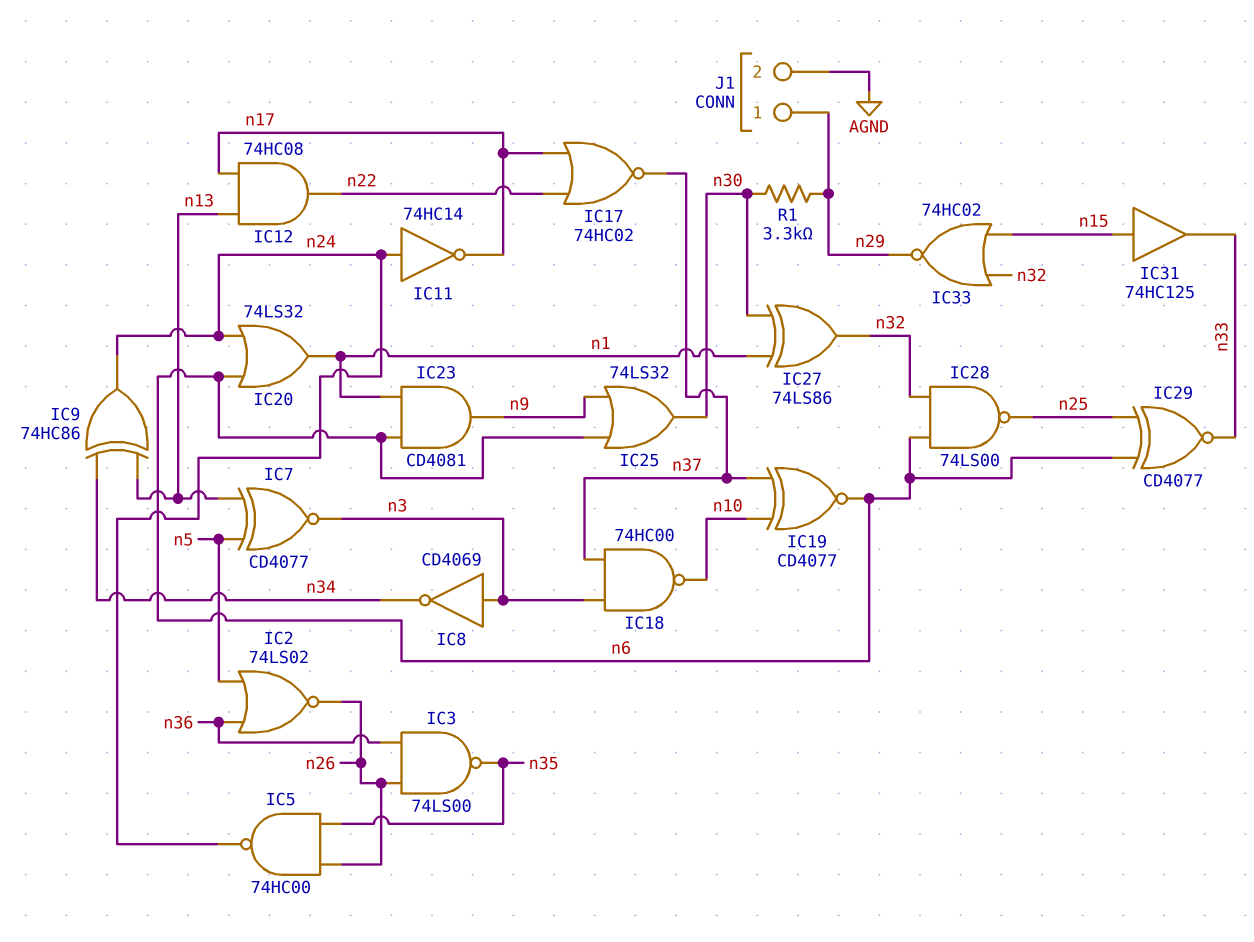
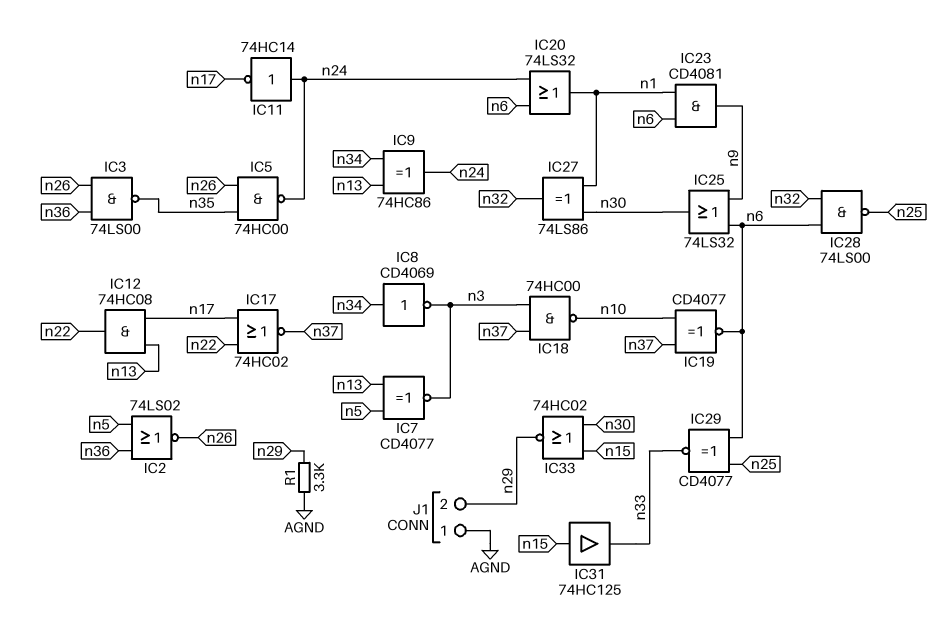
IC8: NOT CD4069 (in n3, out n34) -> NOT CD4069 (in n34, out n3)
IC33: NOR 74HC02 (in n15, in n32, out n29) -> NOR 74HC02 (in n15, in n30, out n29)
J1 pin 1: n29 -> AGND
J1 pin 2: AGND -> n29
R1: 3.3k (n29, n30) -> 3.3k (AGND, n29)

